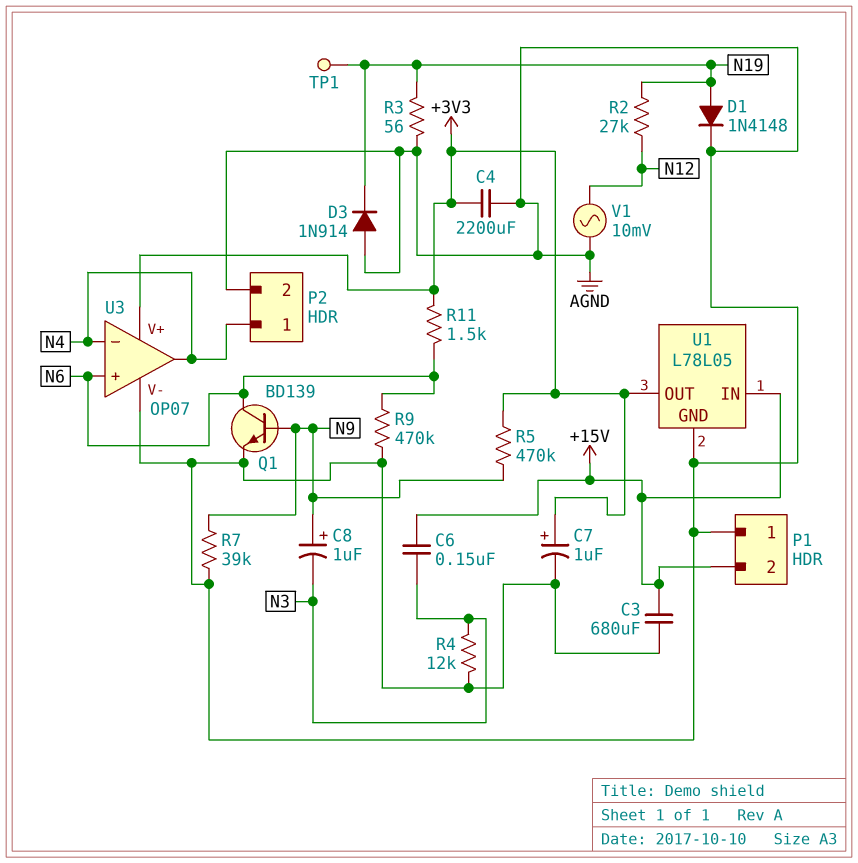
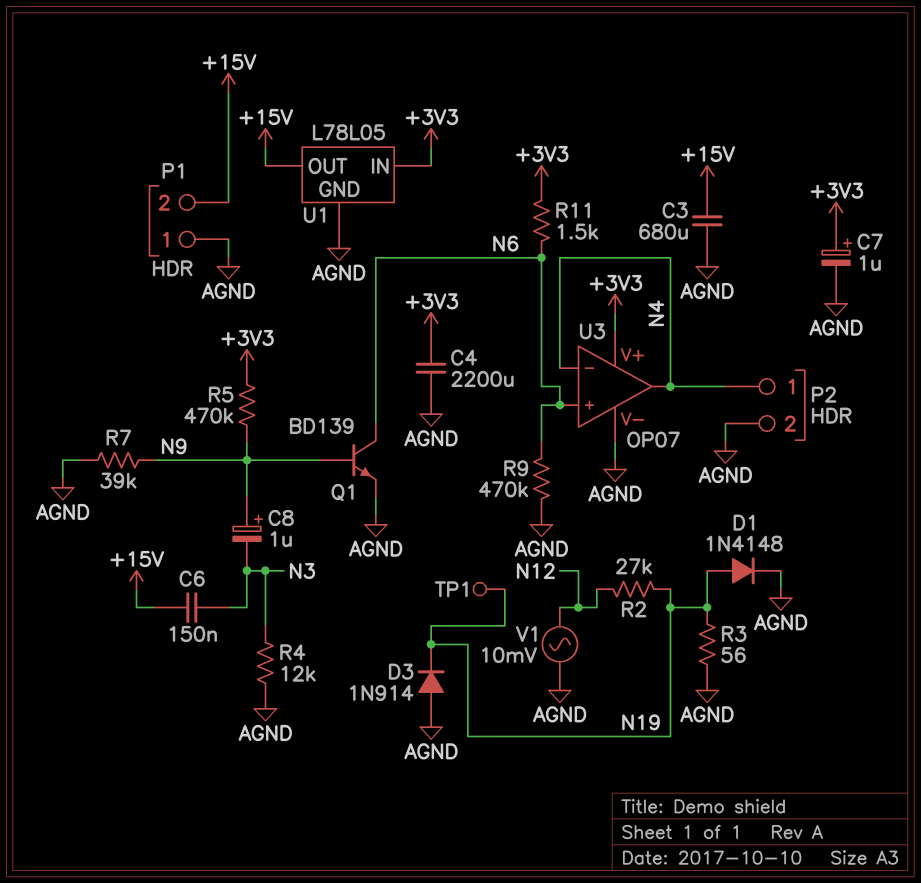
U1 pin IN: +15V -> +3V3
U1 pin OUT: +3V3 -> +15V

